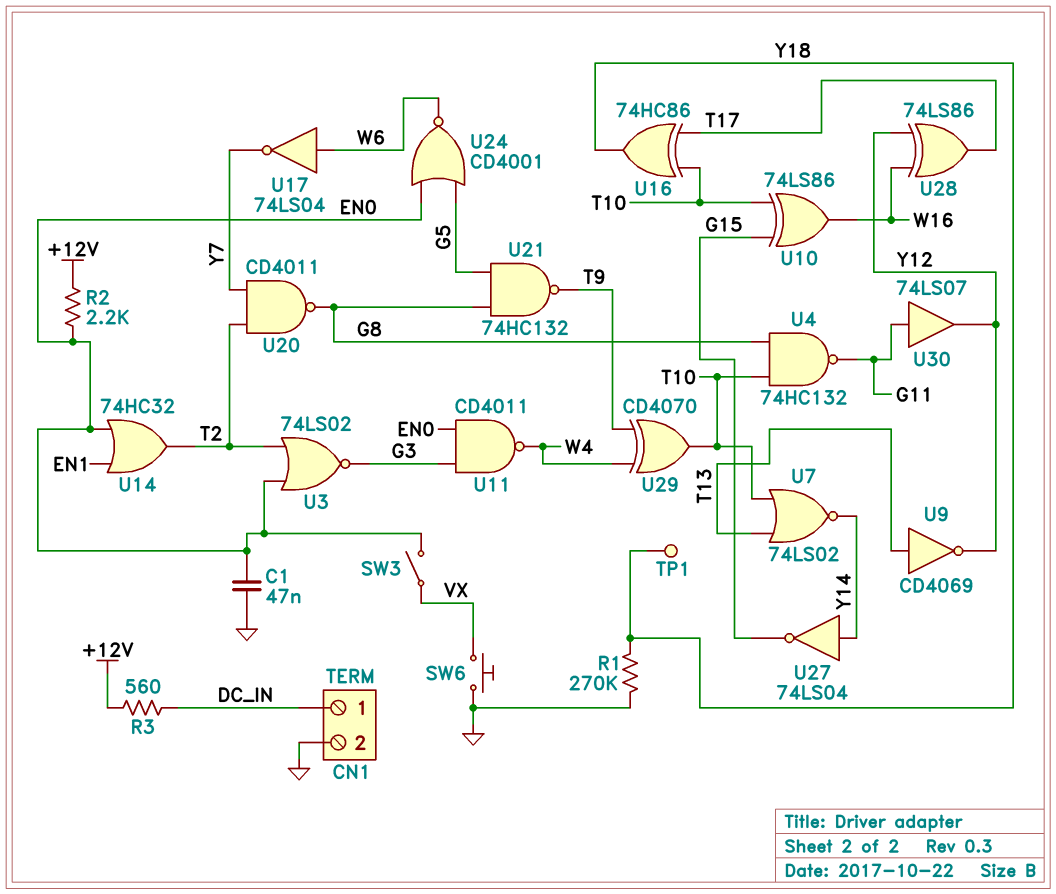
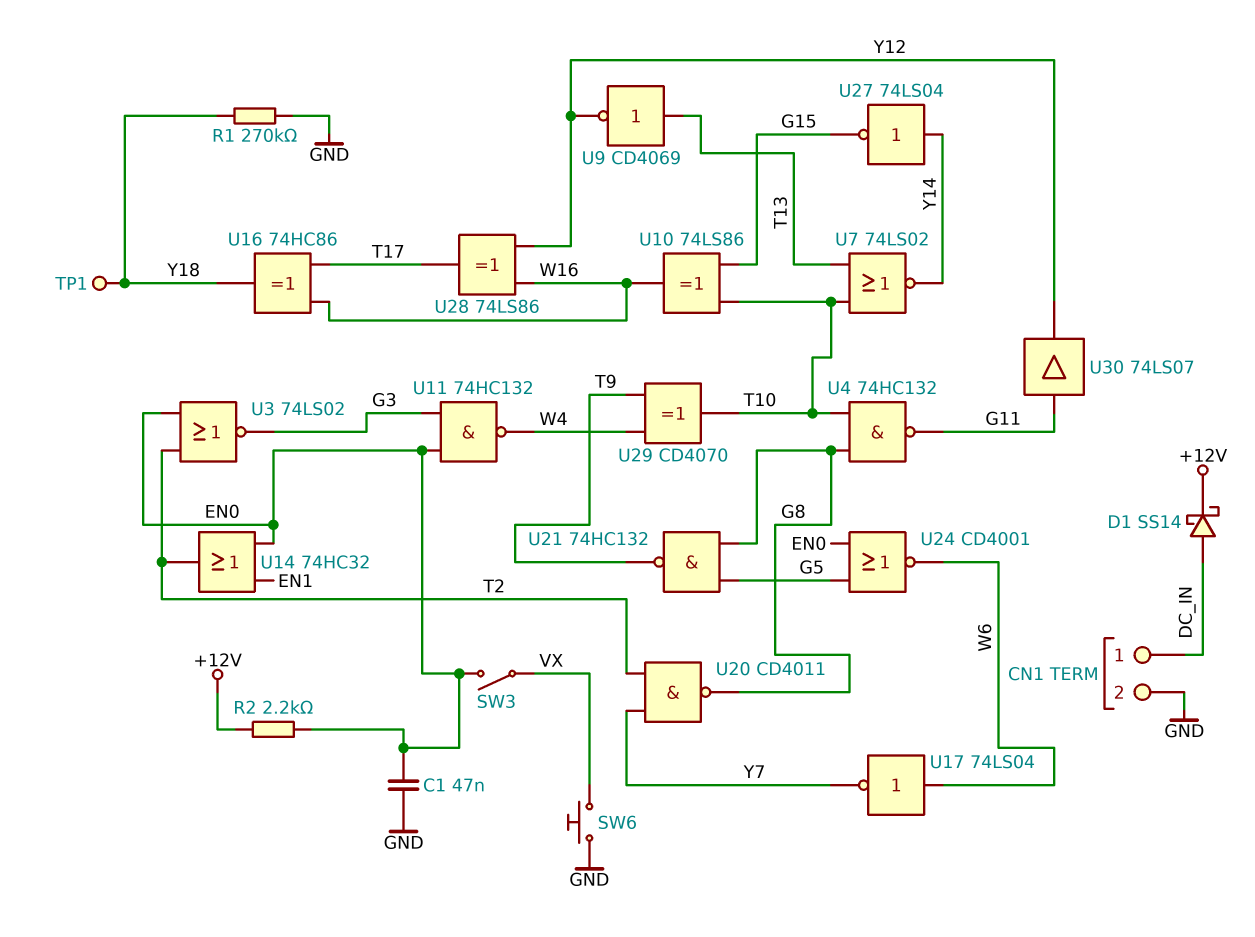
D1: none -> schottky SS14 (A DC_IN, K +12V)
R3: 560 (+12V, DC_IN) -> none
U11: NAND CD4011 (in EN0, in G3, out W4) -> NAND 74HC132 (in EN0, in G3, out W4)
U16: XOR 74HC86 (in T10, in T17, out Y18) -> XOR 74HC86 (in T17, in W16, out Y18)

